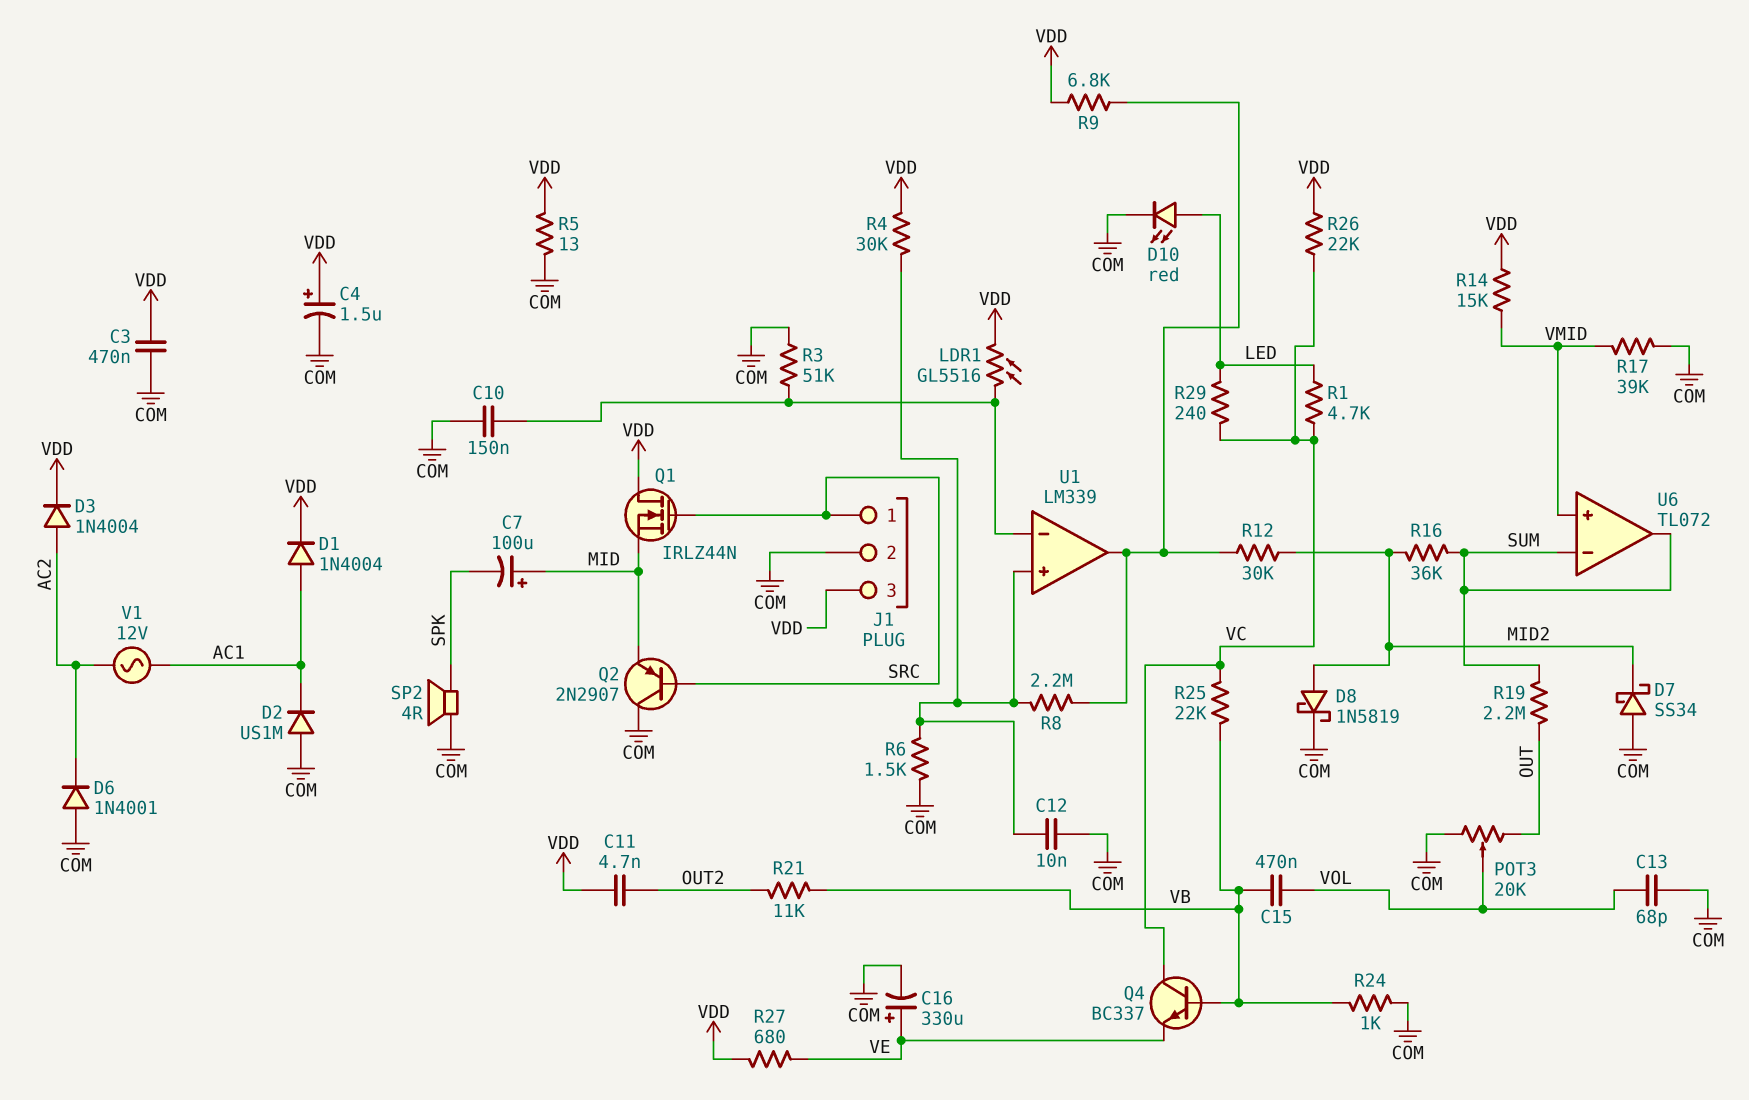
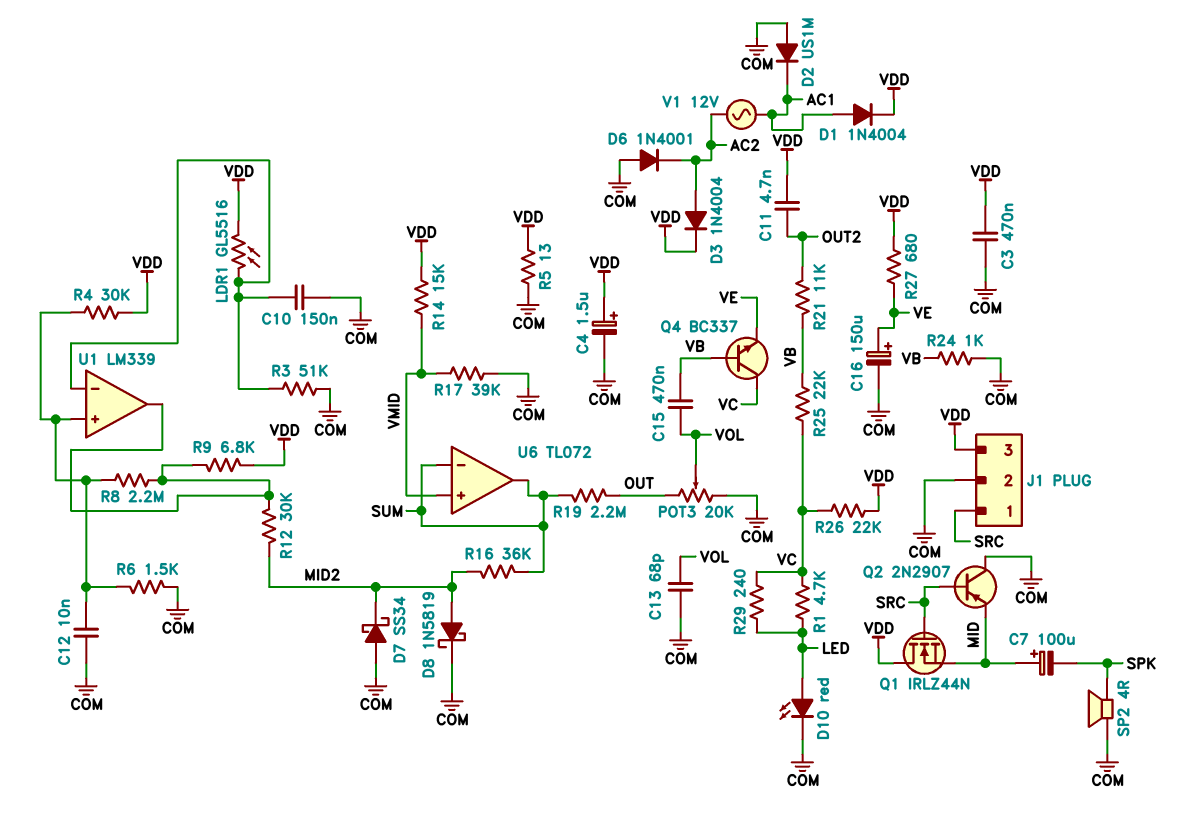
C16: 330uF (plus VE, minus COM) -> 150uF (plus VE, minus COM)

